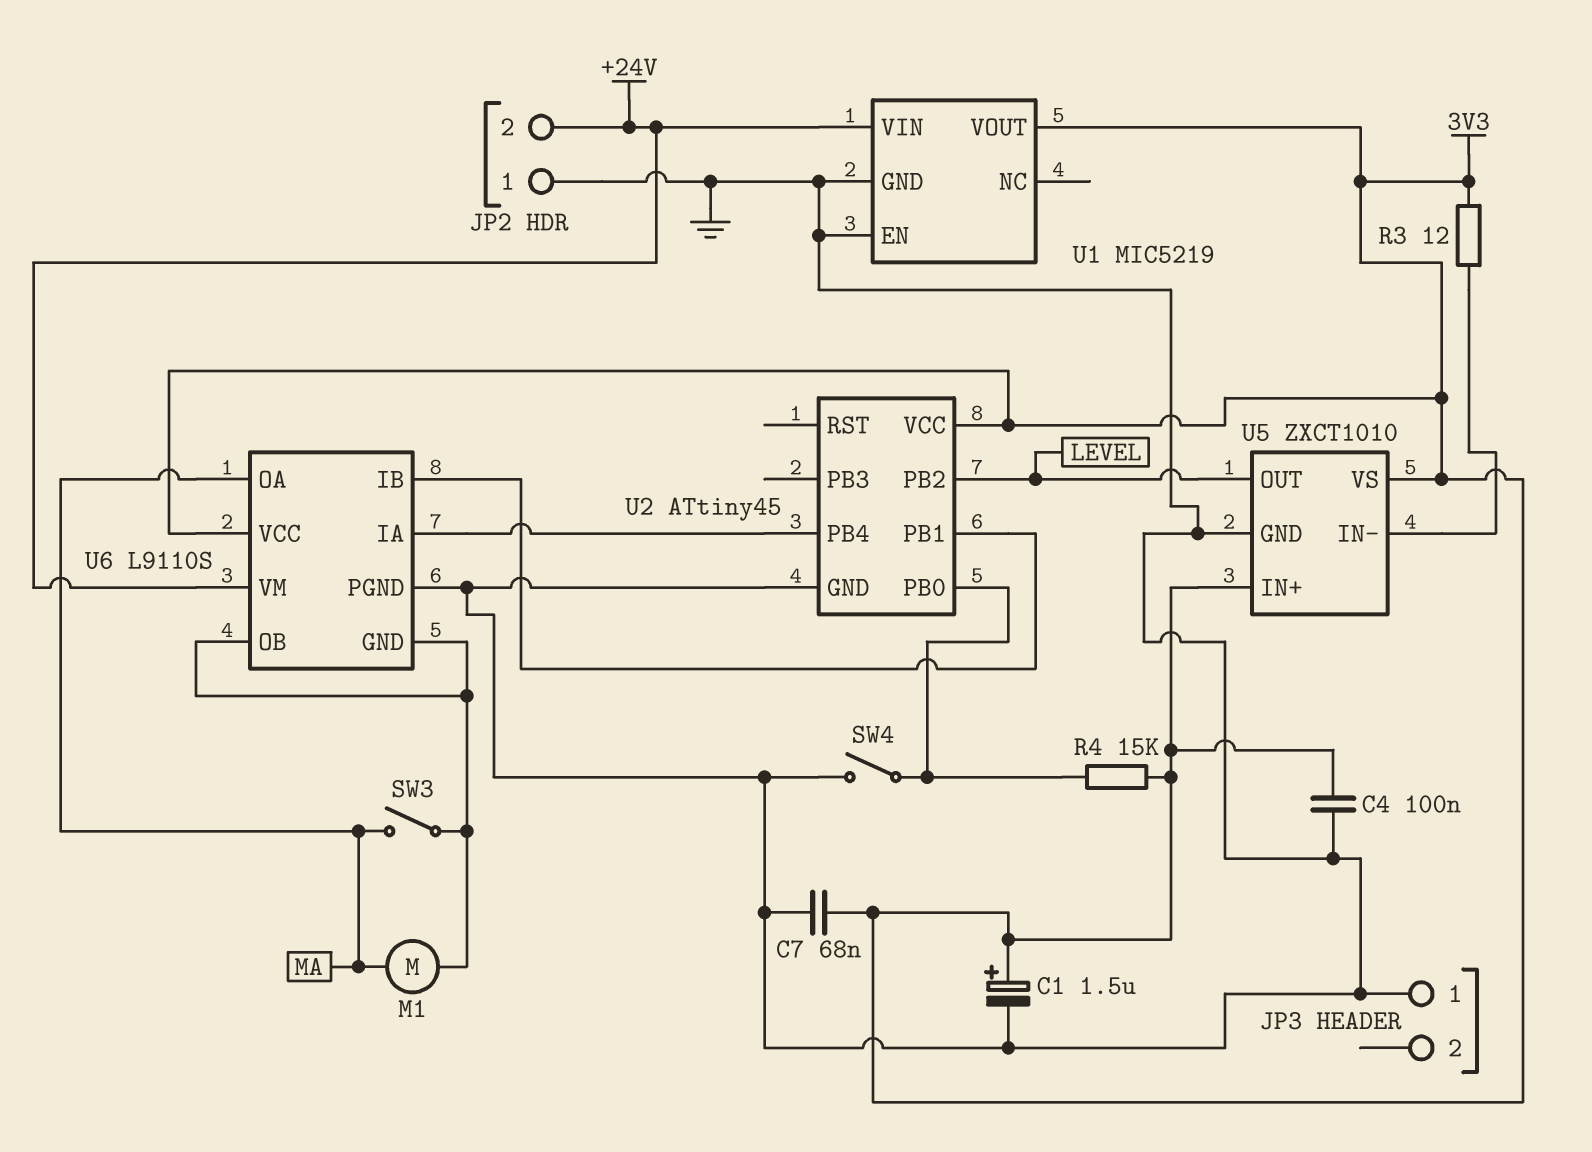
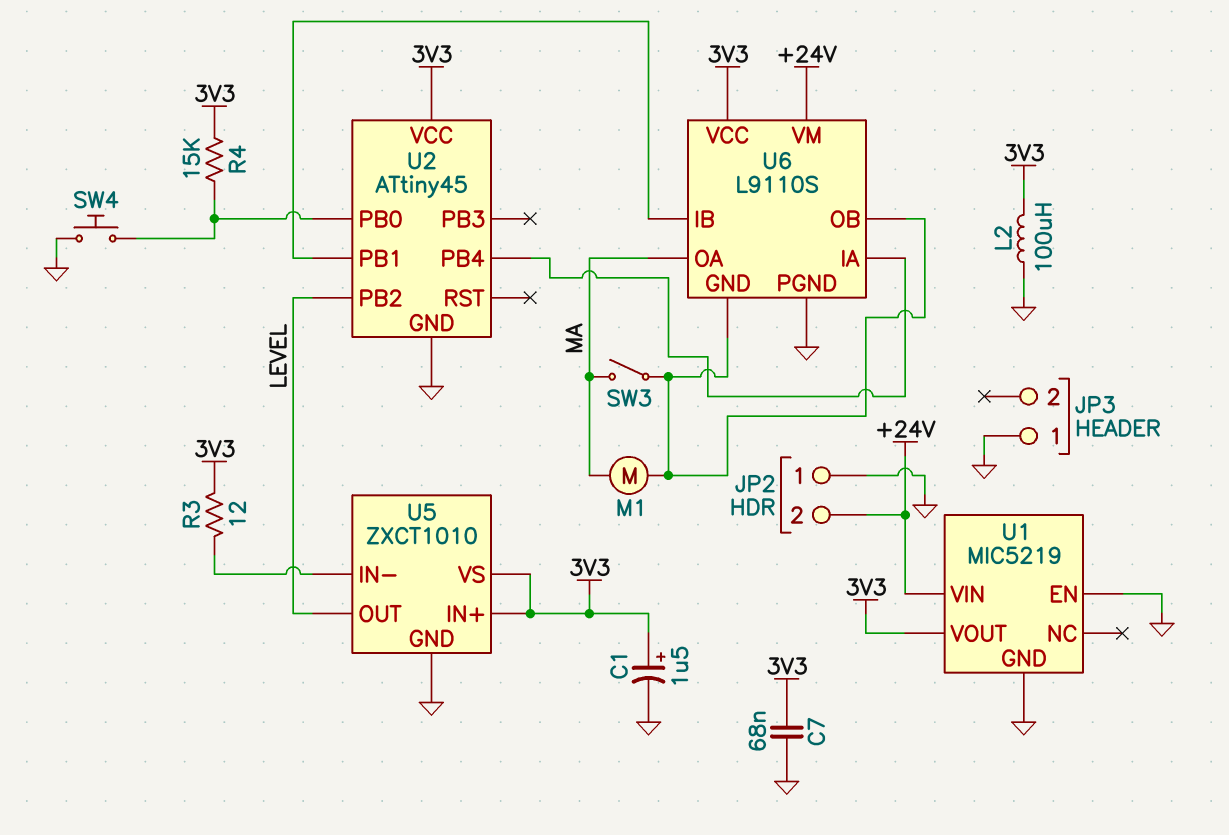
C4: 100nF (3V3, GND) -> none
L2: none -> 100uH (3V3, GND)
SW4: switch (GND, U2/PB0) -> button (GND, U2/PB0)

